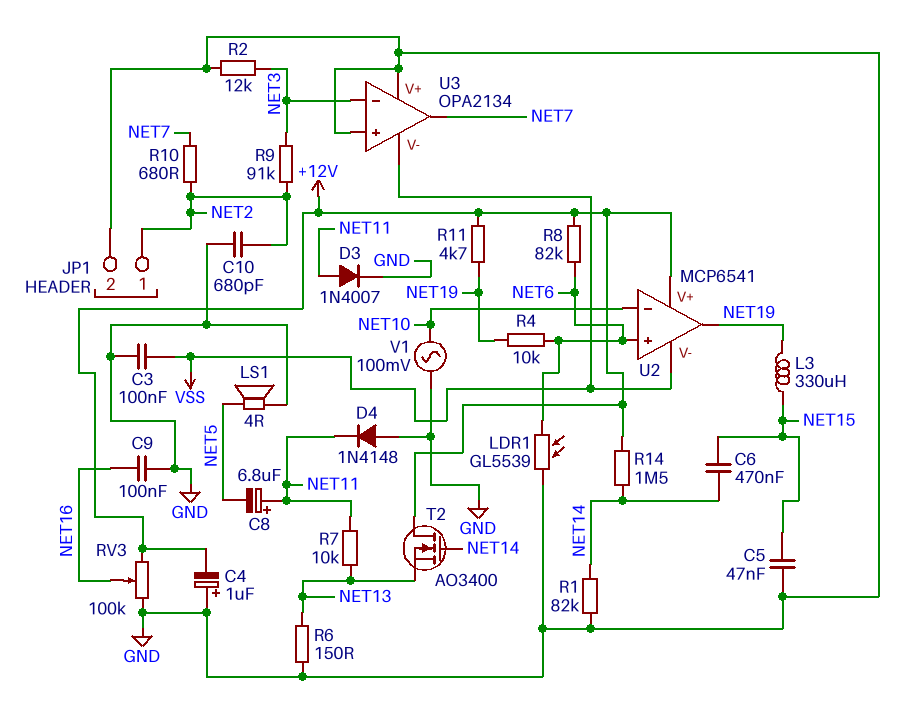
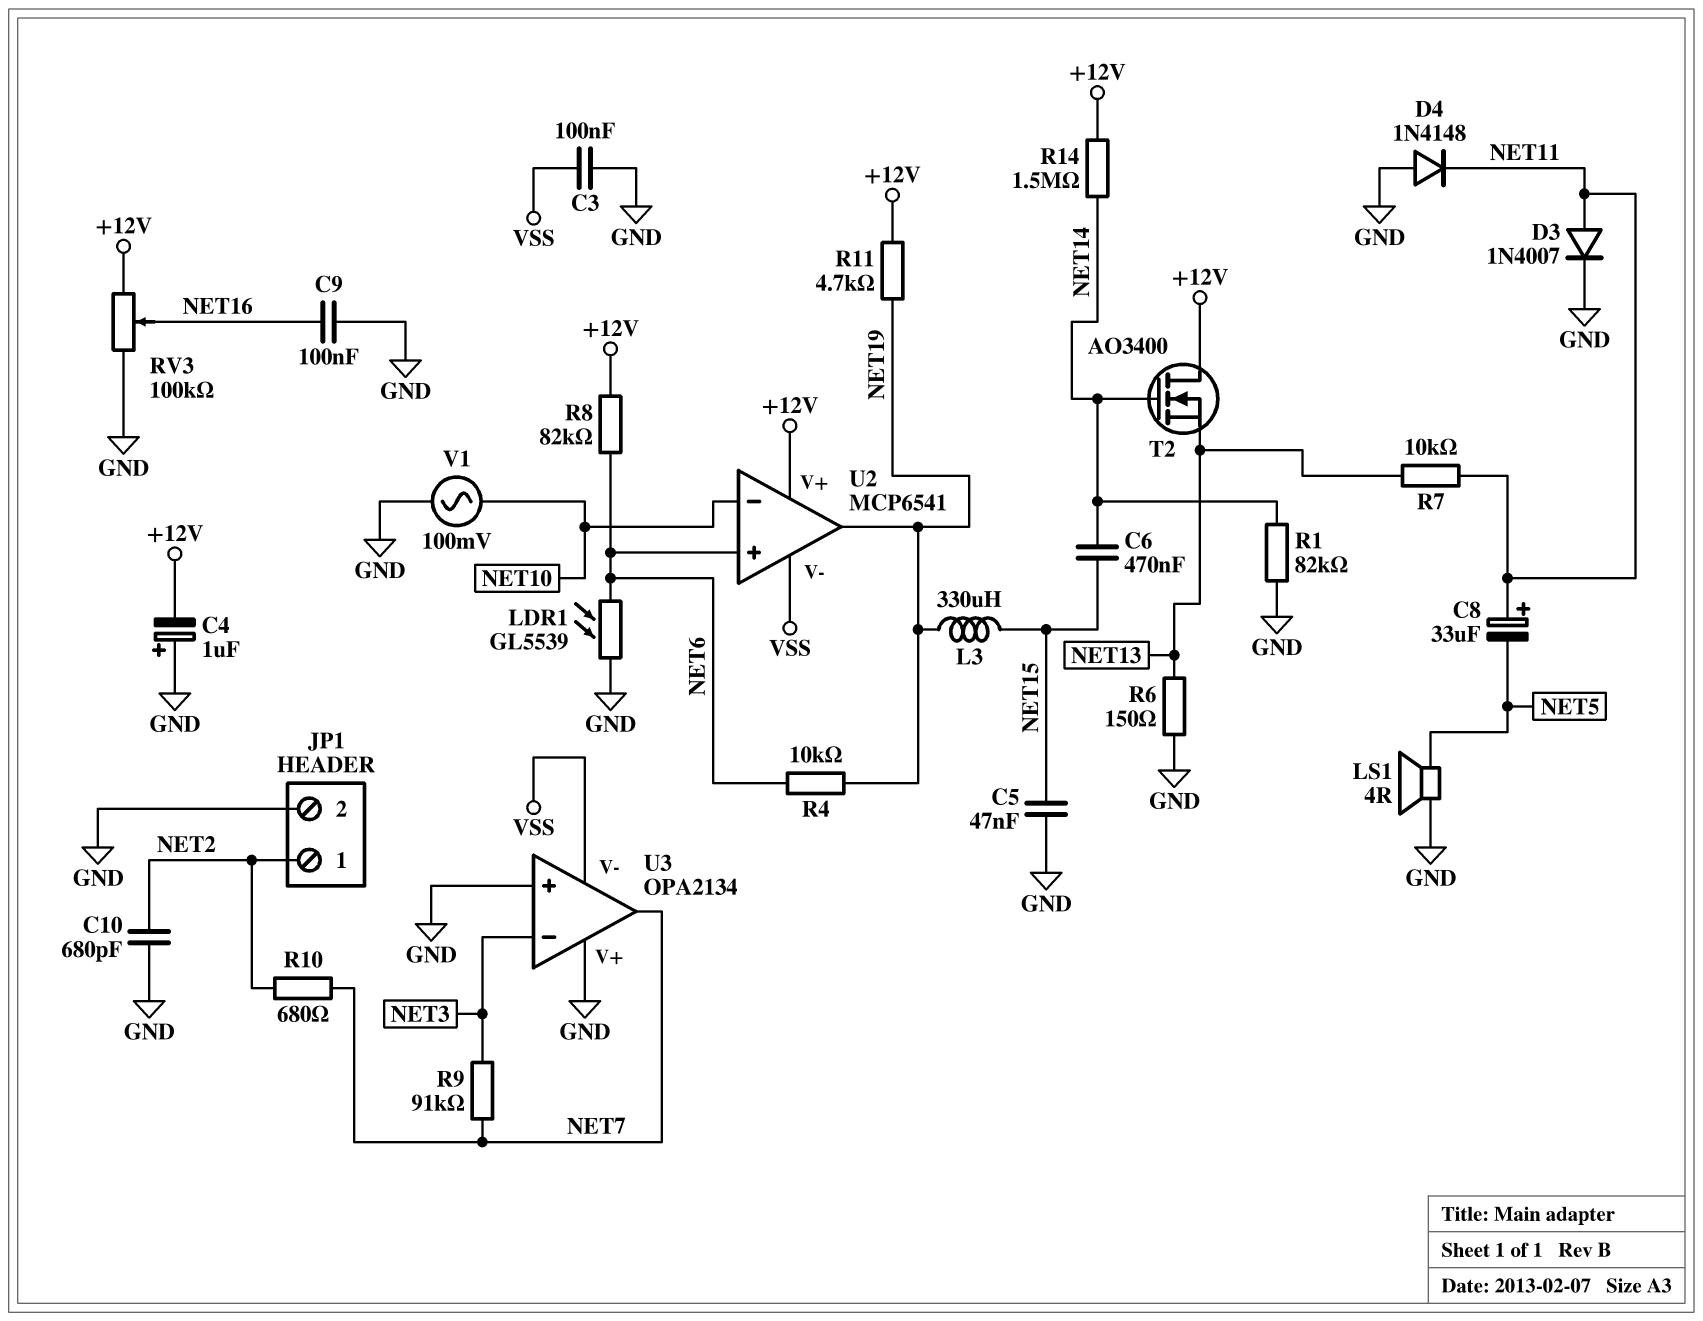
C8: 6.8uF (plus NET11, minus NET5) -> 33uF (plus NET11, minus NET5)
R2: 12k (GND, NET3) -> none
R9: 91k (NET2, NET3) -> 91k (NET3, NET7)

